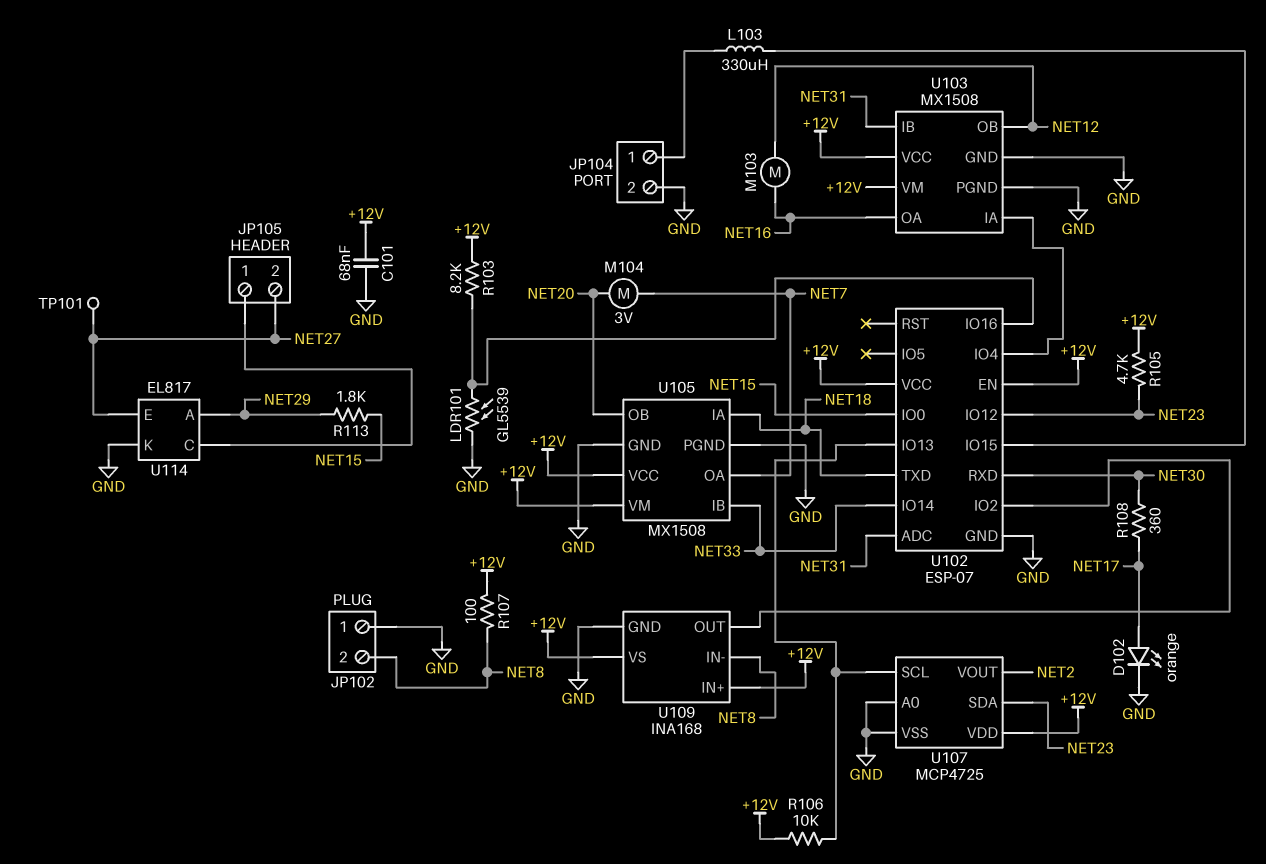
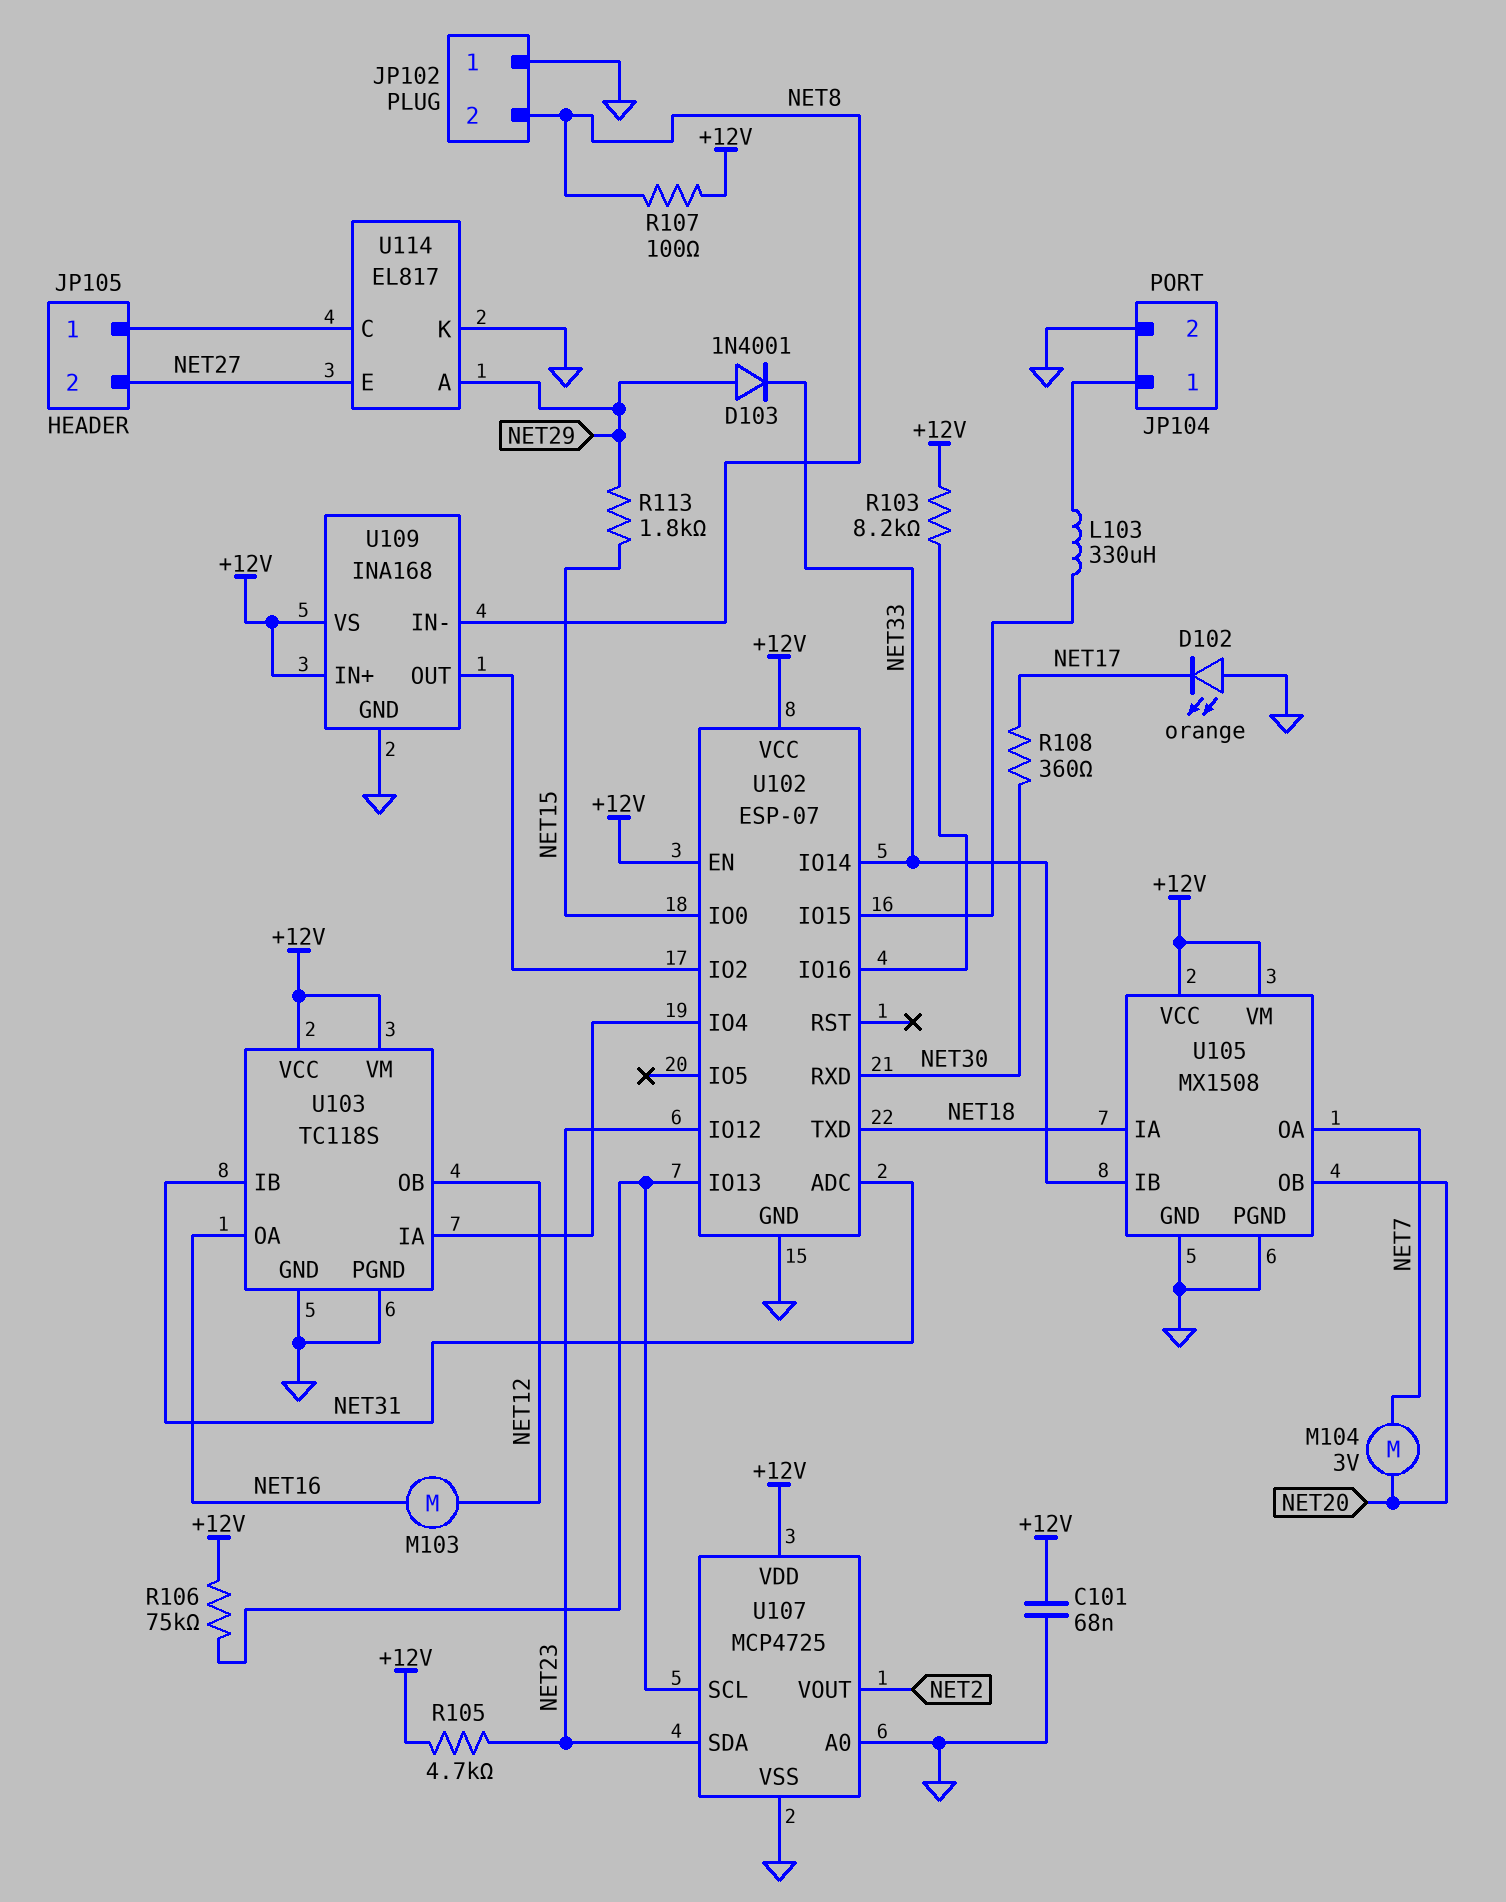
D102: LED orange (A NET17, K GND) -> LED orange (A GND, K NET17)
D103: none -> diode 1N4001 (A NET29, K NET33)
LDR101: GL5539 (GND, U102/IO16) -> none
R106: 10k (+12V, U102/IO13) -> 75k (+12V, U102/IO13)
TP101: test point (NET27) -> none
U103: MX1508 -> TC118S

